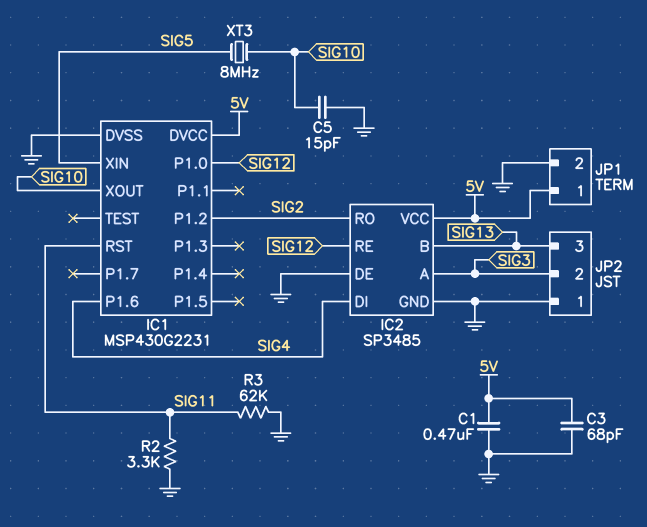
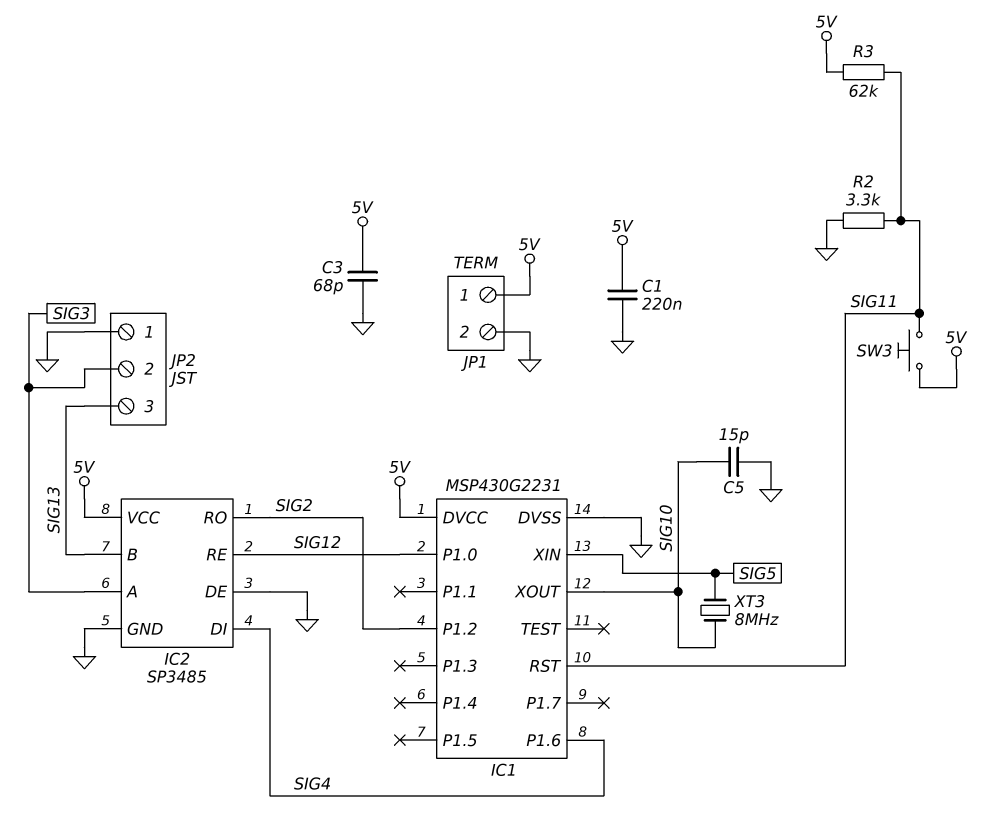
C1: 470nF (5V, GND) -> 220nF (5V, GND)
R3: 62k (GND, SIG11) -> 62k (5V, SIG11)
SW3: none -> button (5V, SIG11)

